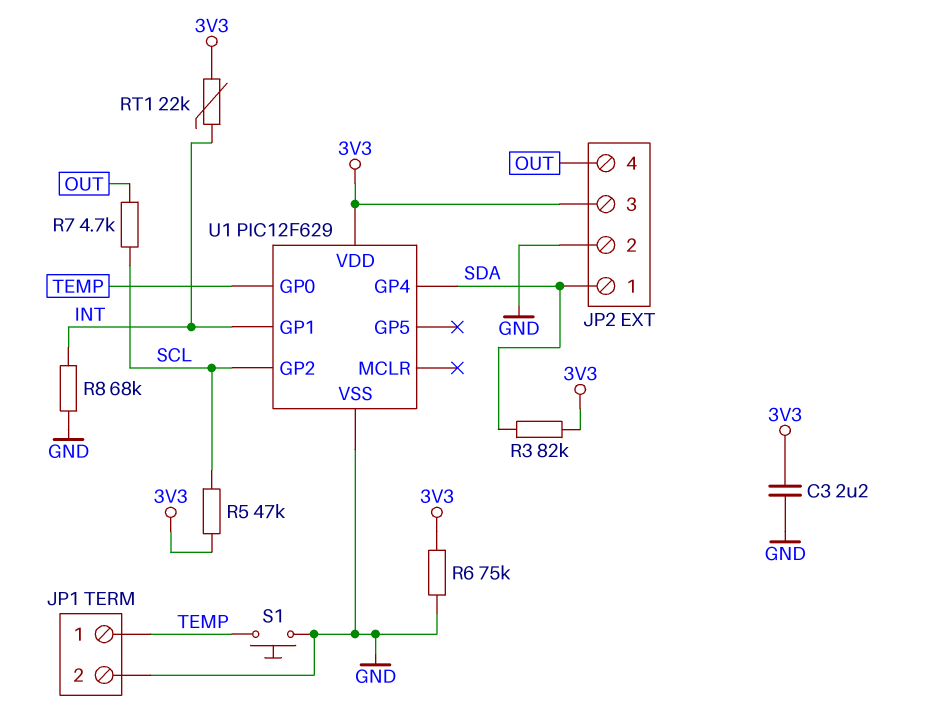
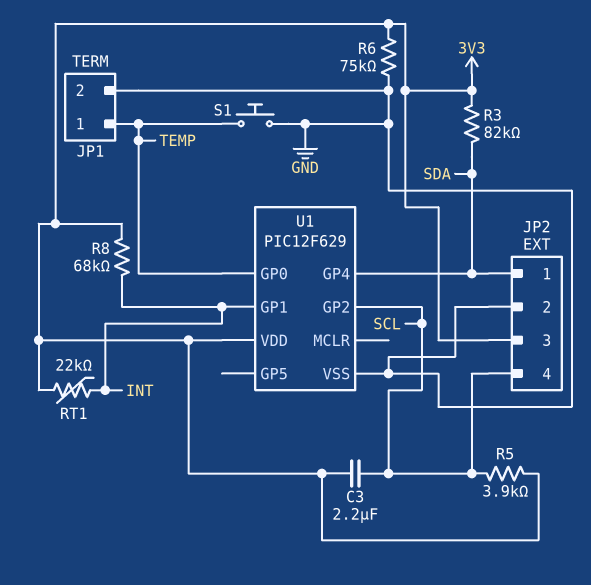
C3: 2.2uF (3V3, GND) -> 2.2uF (3V3, SCL)
JP2 pin 4: OUT -> SCL
R5: 47k (3V3, SCL) -> 3.9k (3V3, SCL)
R7: 4.7k (OUT, SCL) -> none
R8: 68k (GND, INT) -> 68k (3V3, INT)

